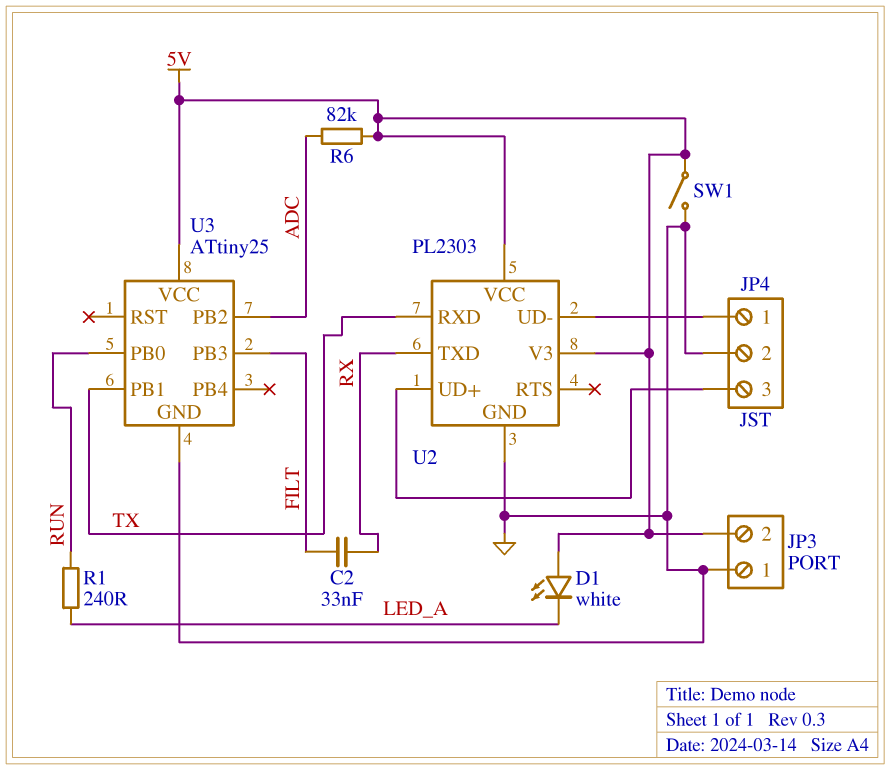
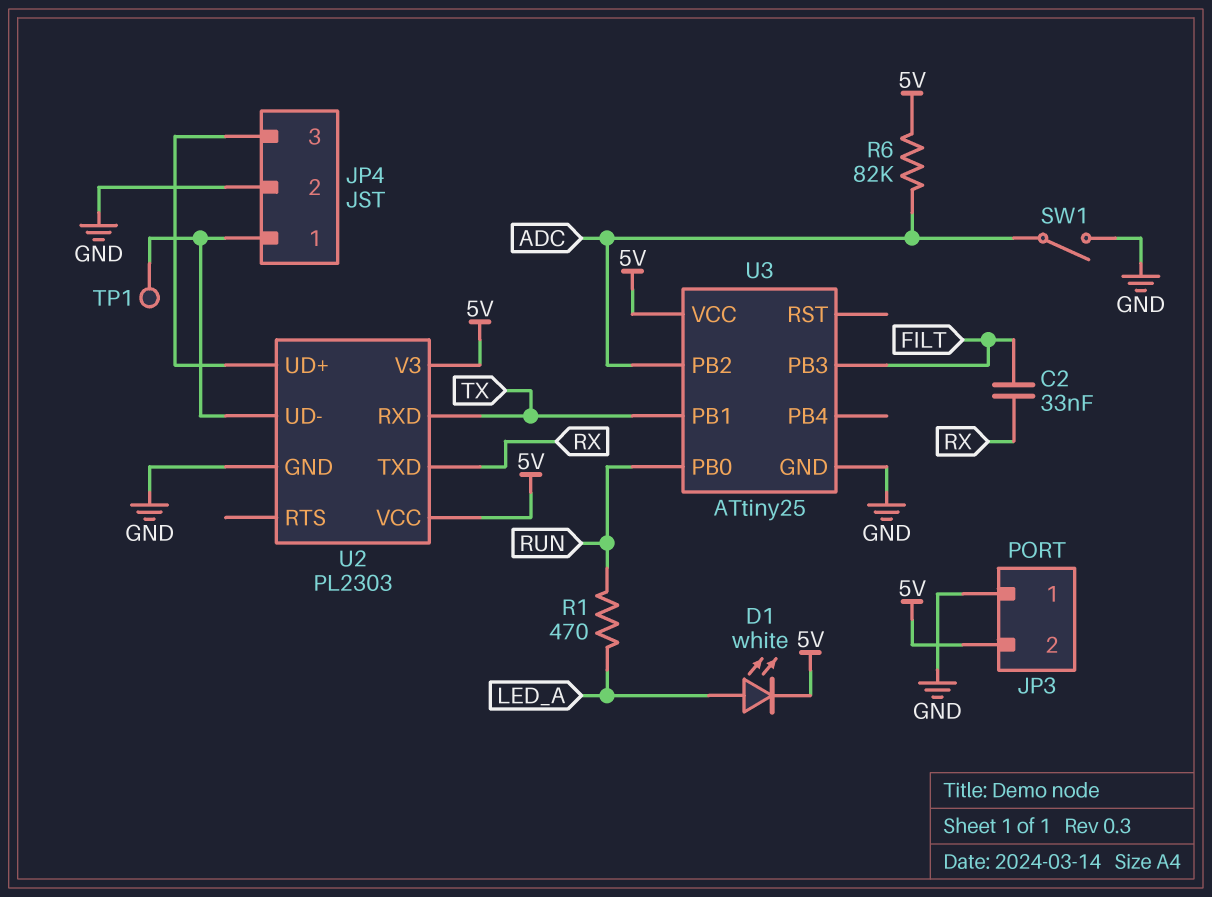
D1: LED white (A 5V, K LED_A) -> LED white (A LED_A, K 5V)
R1: 240 (LED_A, RUN) -> 470 (LED_A, RUN)
SW1: switch (5V, GND) -> switch (ADC, GND)
TP1: none -> test point (JP4/1)

